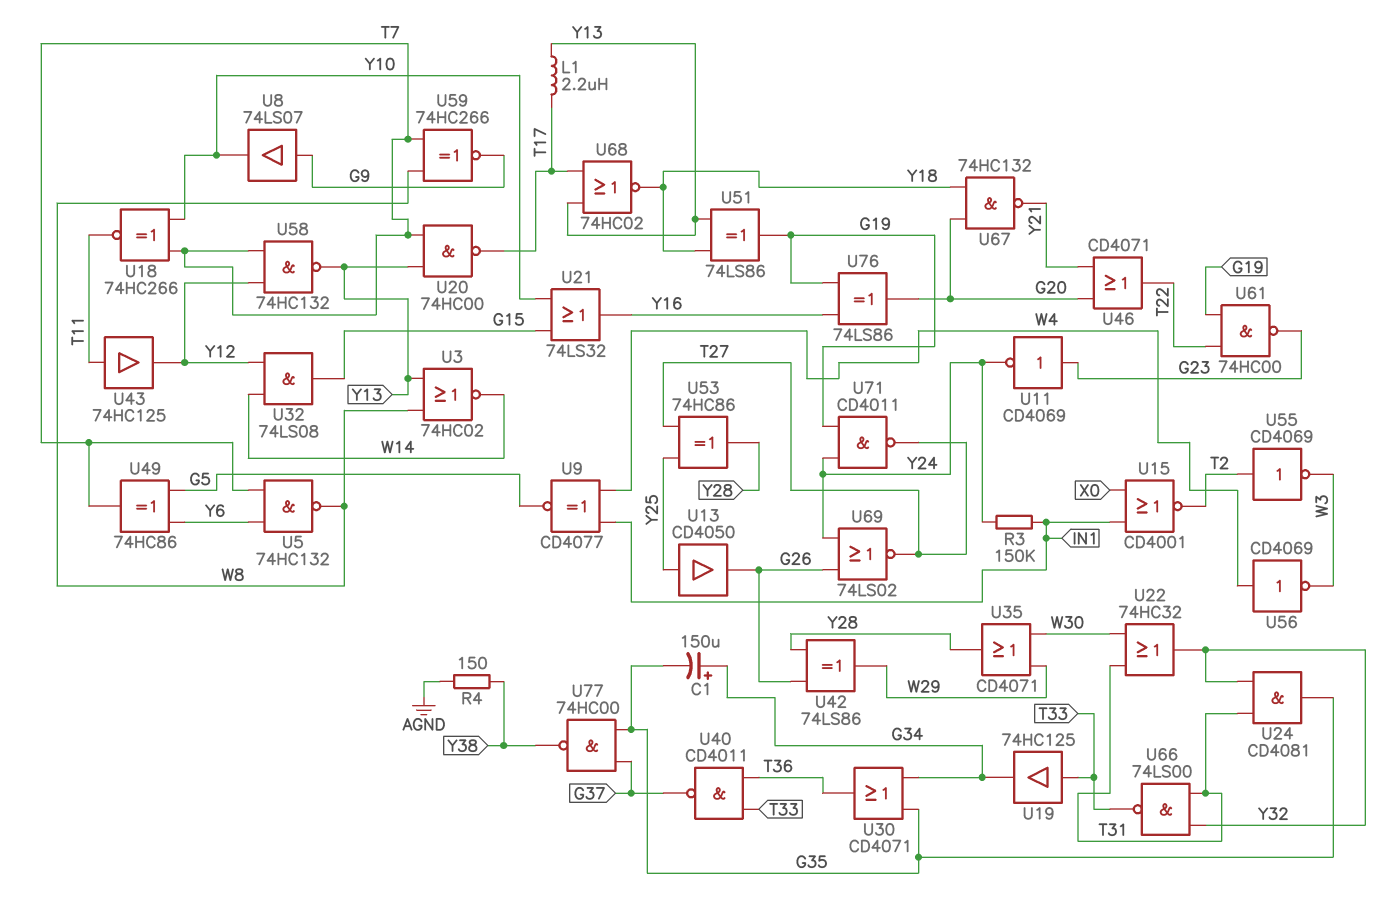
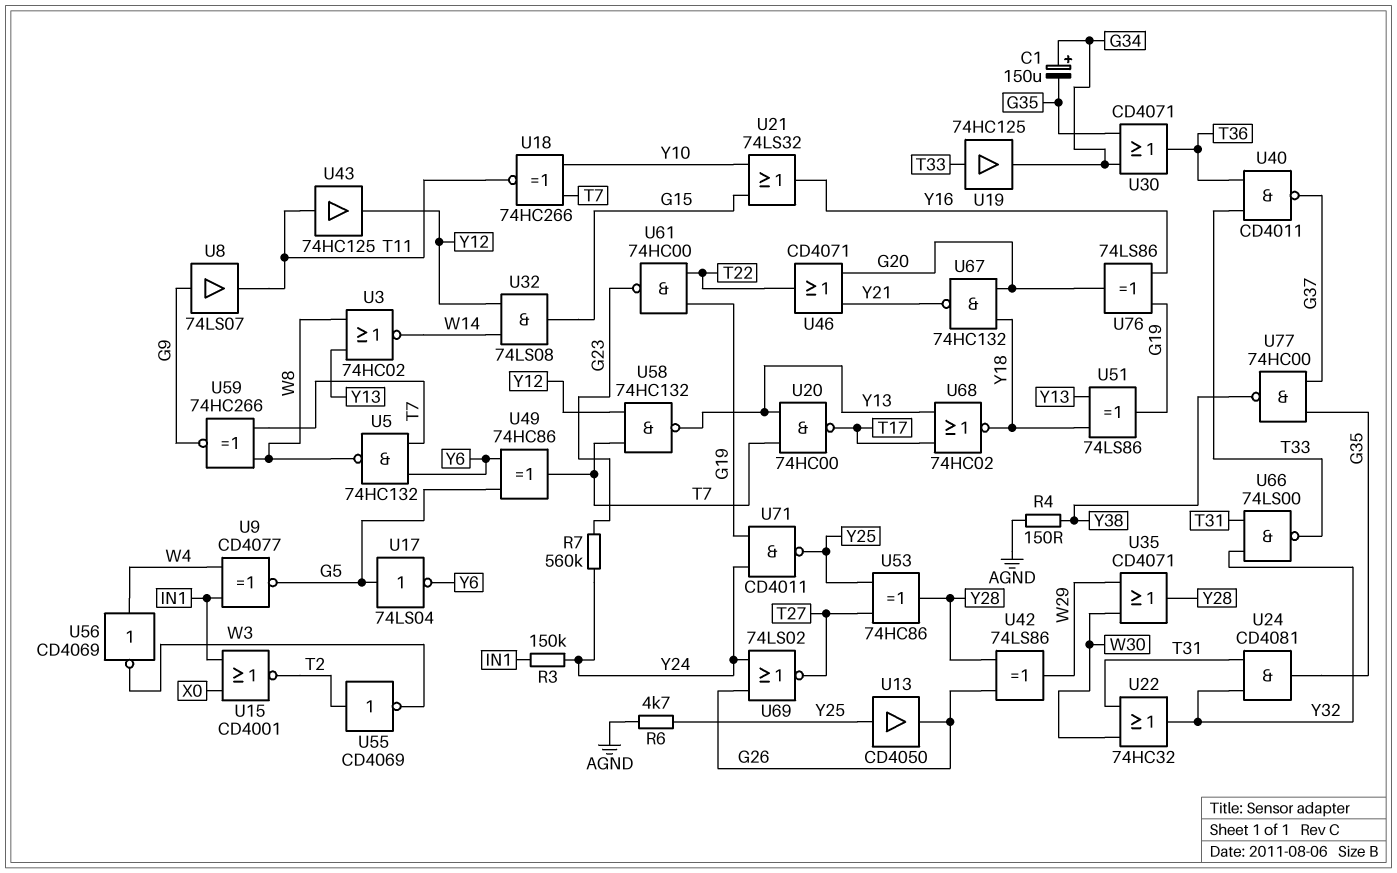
L1: 2.2uH (T17, Y13) -> none
R6: none -> 4.7k (AGND, Y25)
R7: none -> 560k (G23, Y24)
U8: buffer 74LS07 (in G9, out Y10) -> buffer 74LS07 (in G9, out T11)
U11: NOT CD4069 (in G23, out Y24) -> none
U17: none -> NOT 74LS04 (in G5, out Y6)
U71: NAND CD4011 (in G19, in Y24, out T27) -> NAND CD4011 (in G19, in Y24, out Y25)

